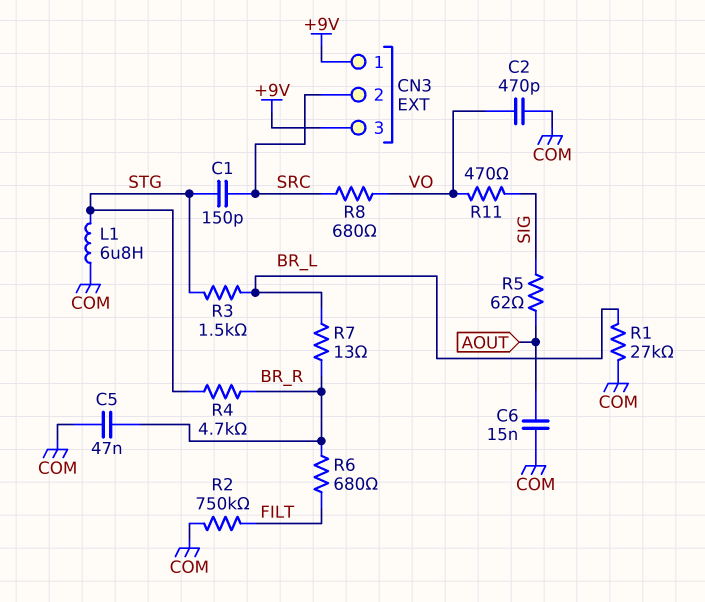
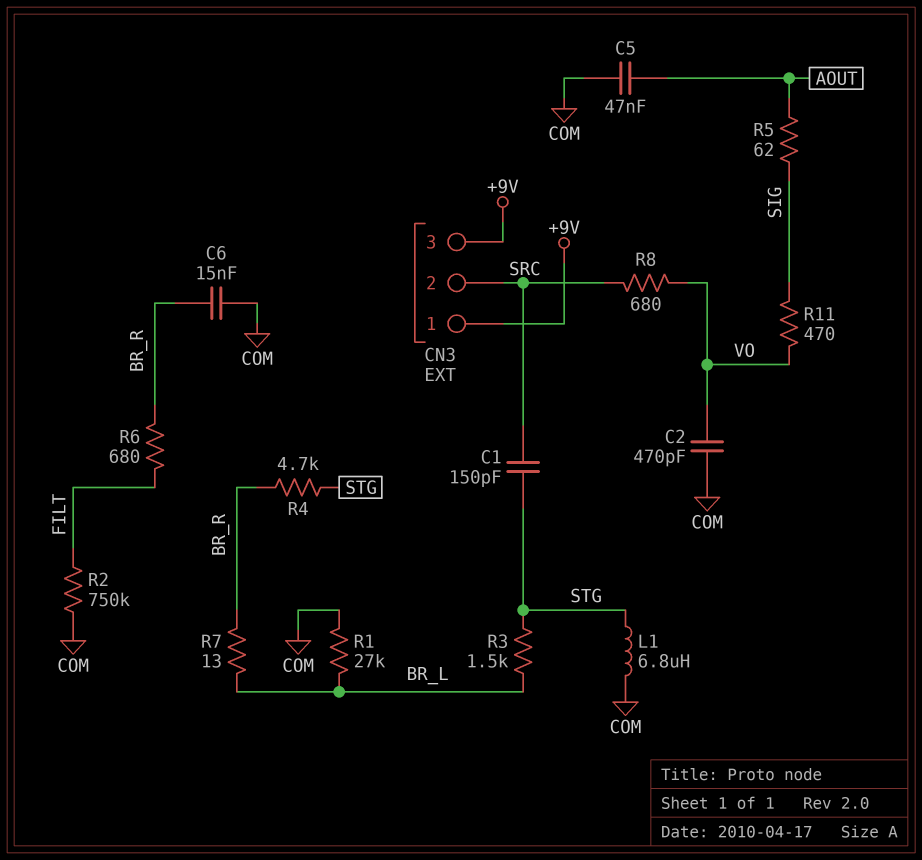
C5: 47nF (BR_R, COM) -> 47nF (AOUT, COM)
C6: 15nF (AOUT, COM) -> 15nF (BR_R, COM)

